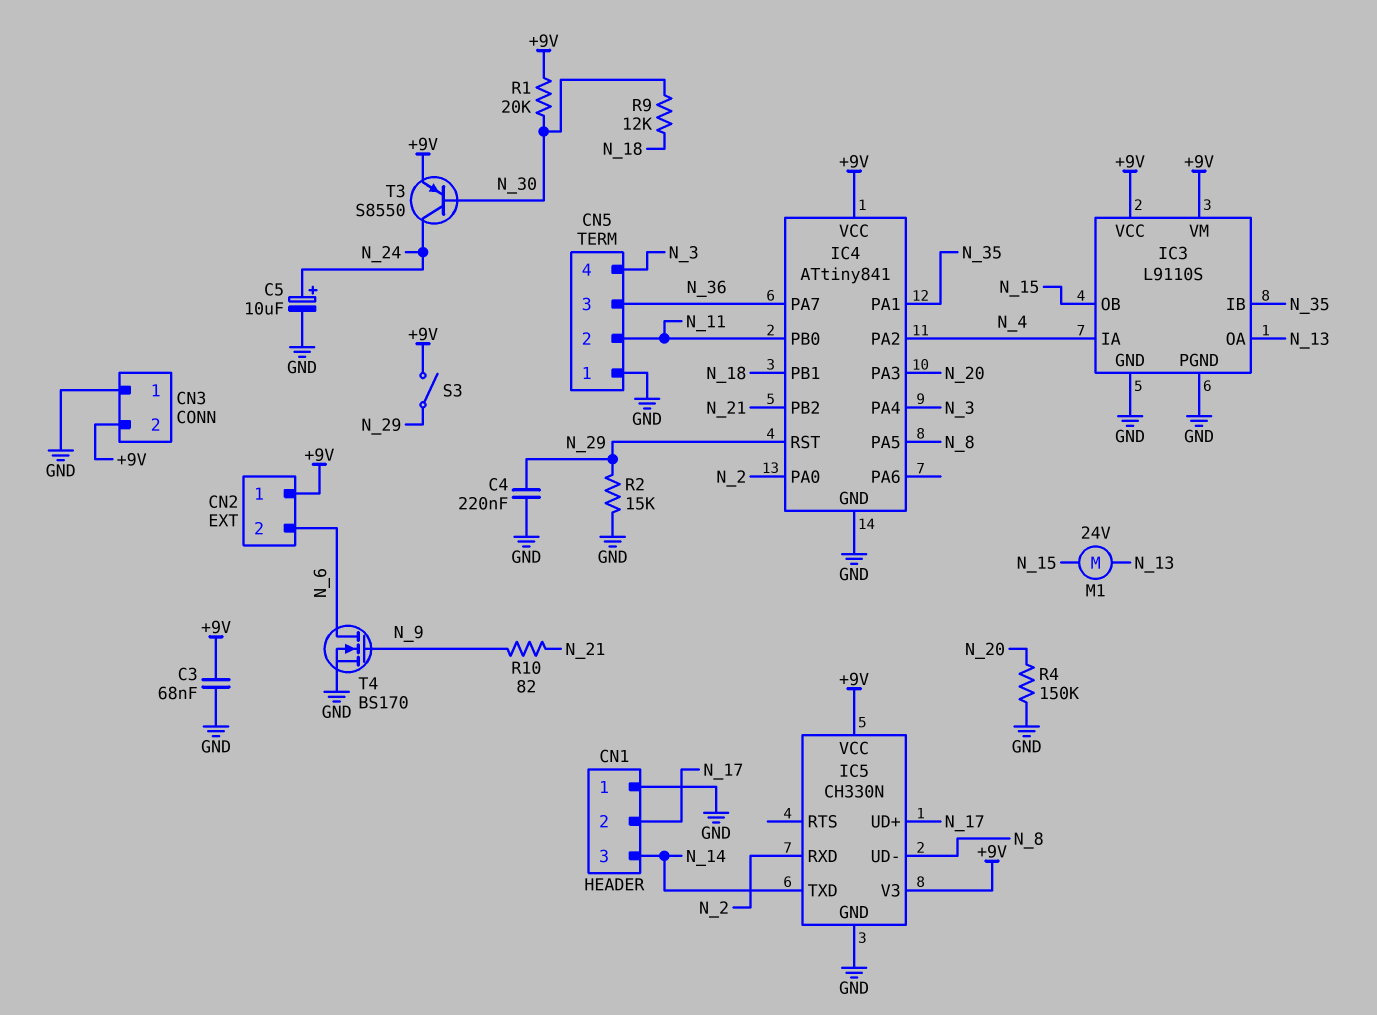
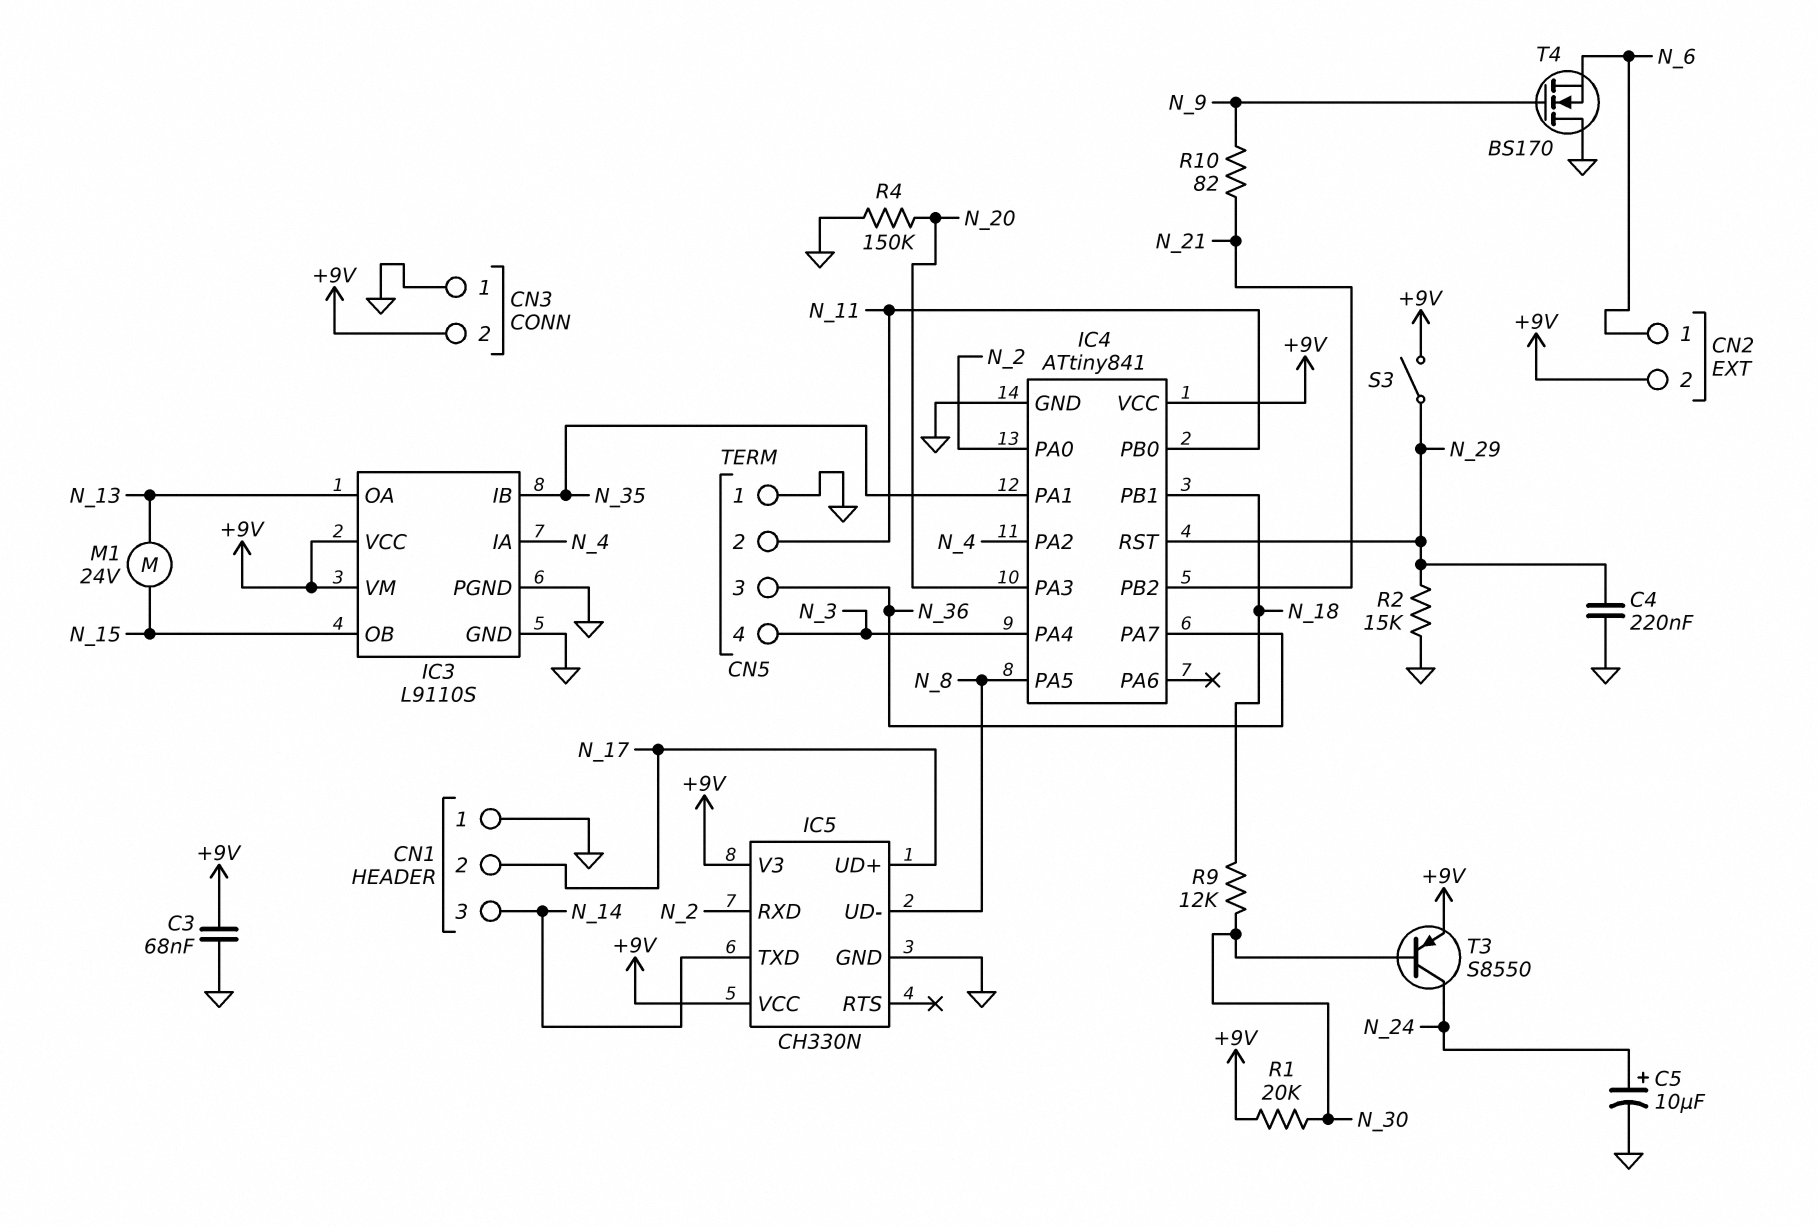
CN2 pin 1: +9V -> N_6
CN2 pin 2: N_6 -> +9V
T4: NMOS BS170 (G N_9, D N_6, S GND) -> NMOS BS170 (G N_9, D GND, S N_6)

